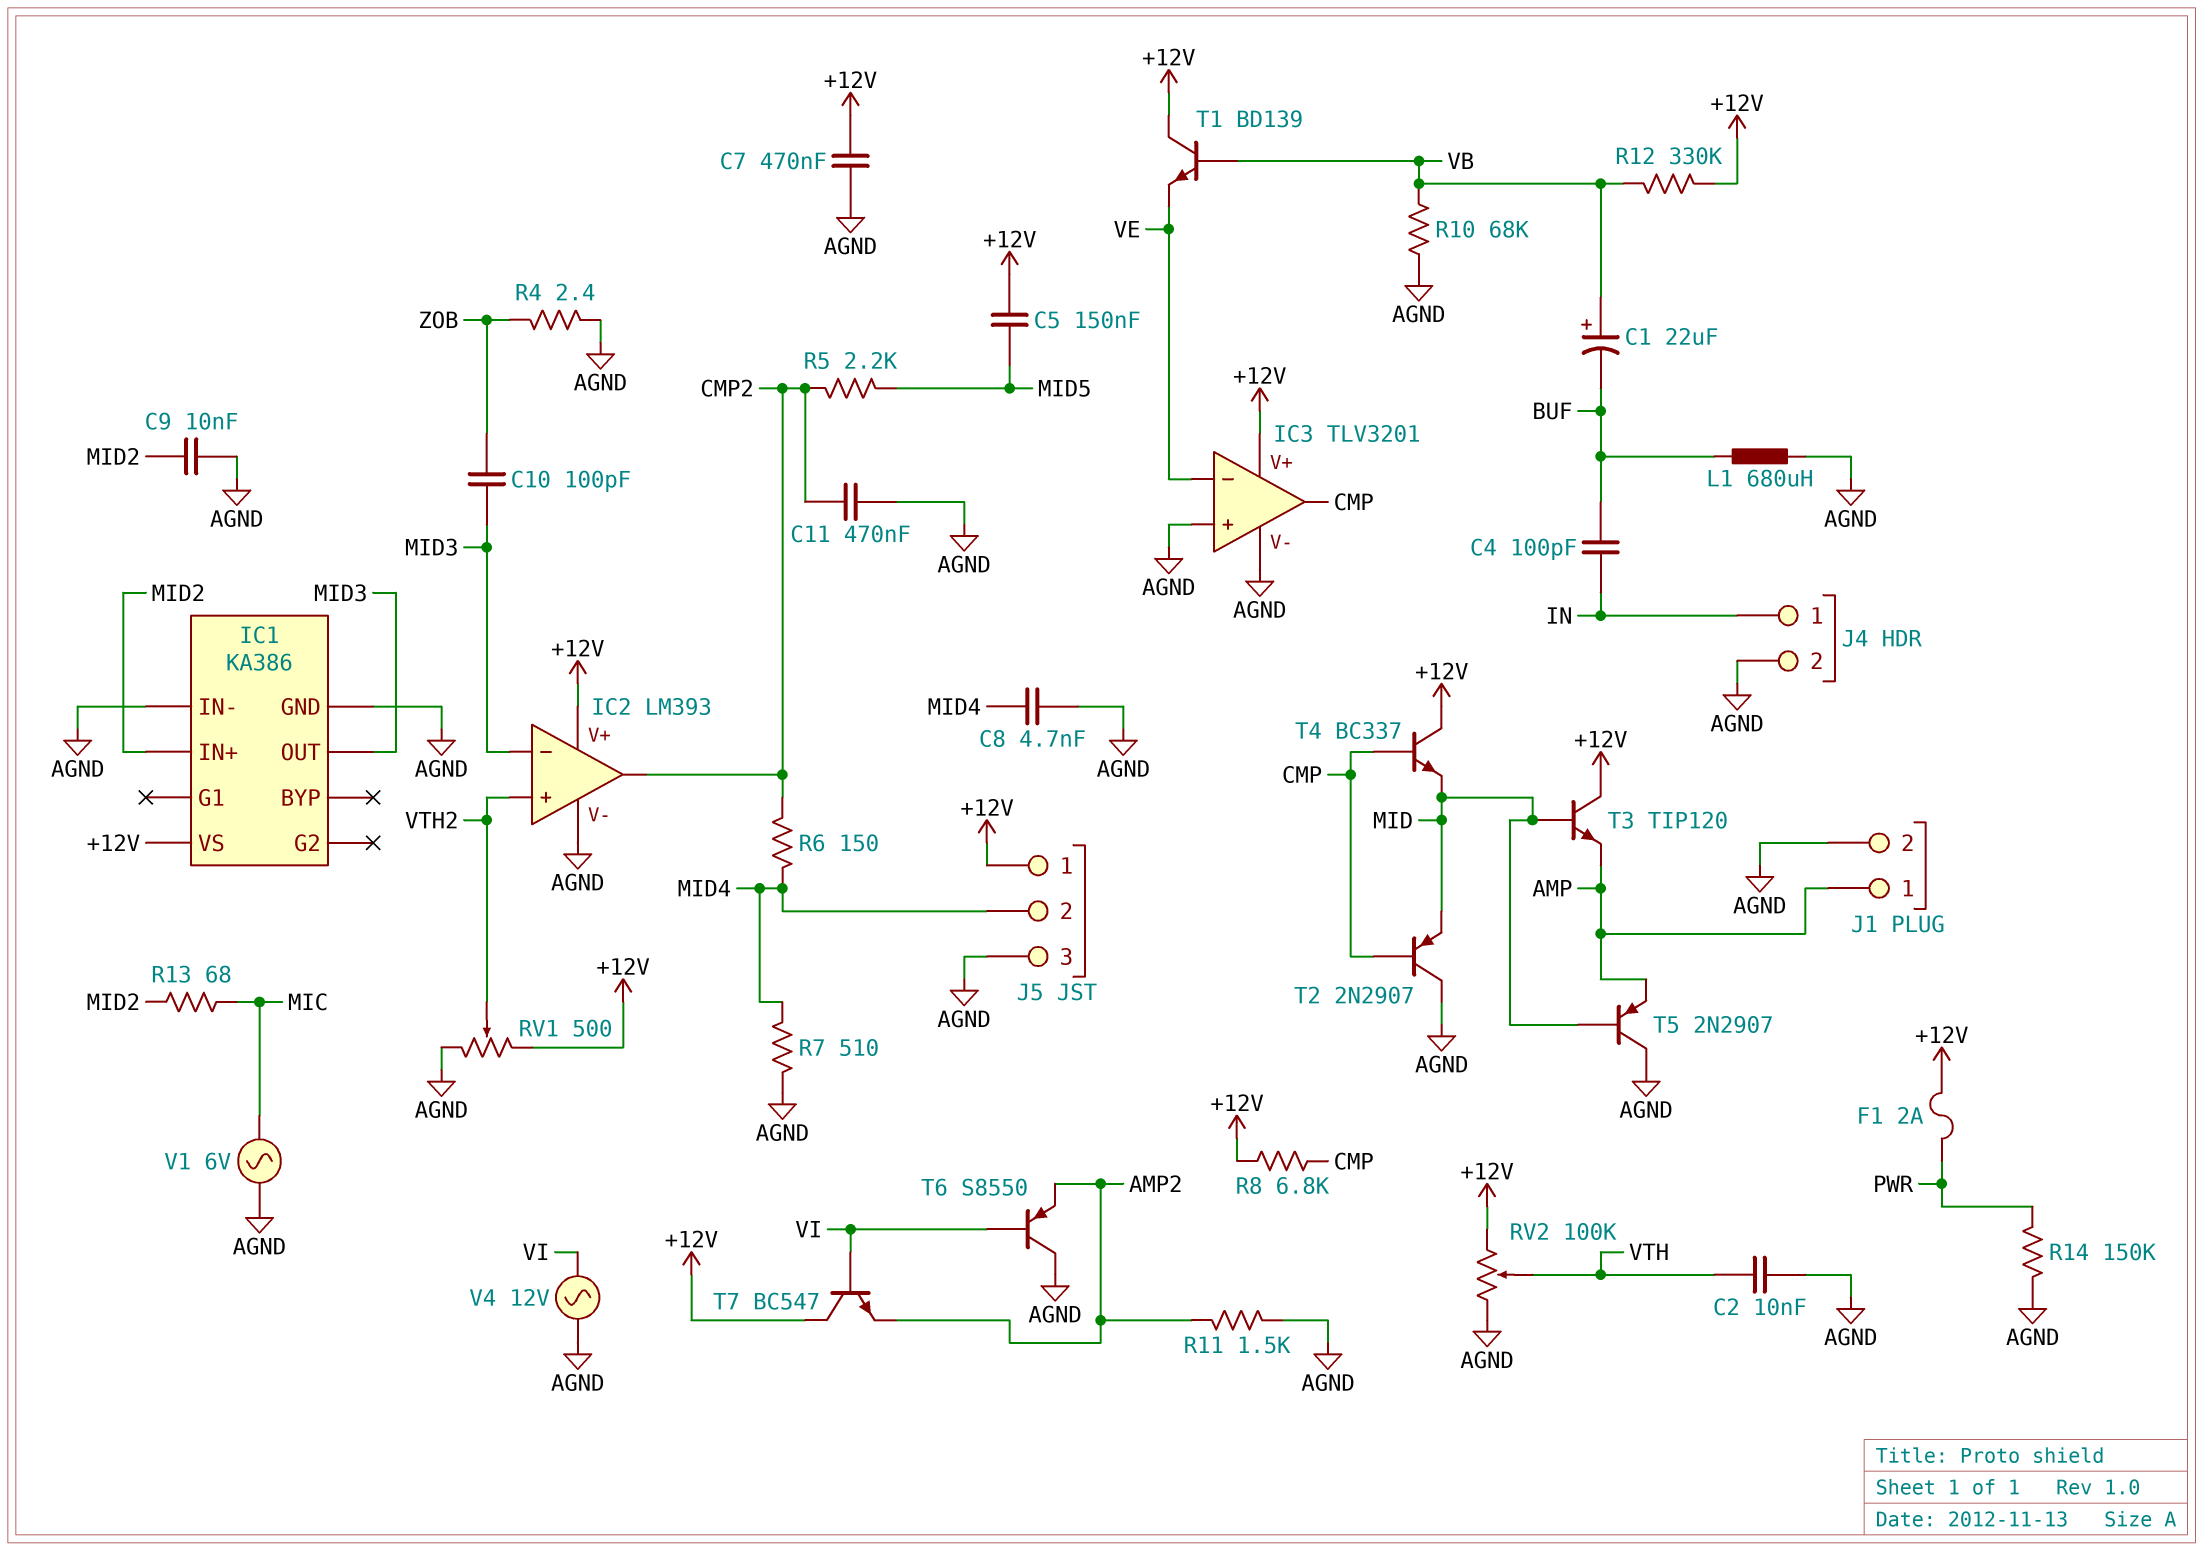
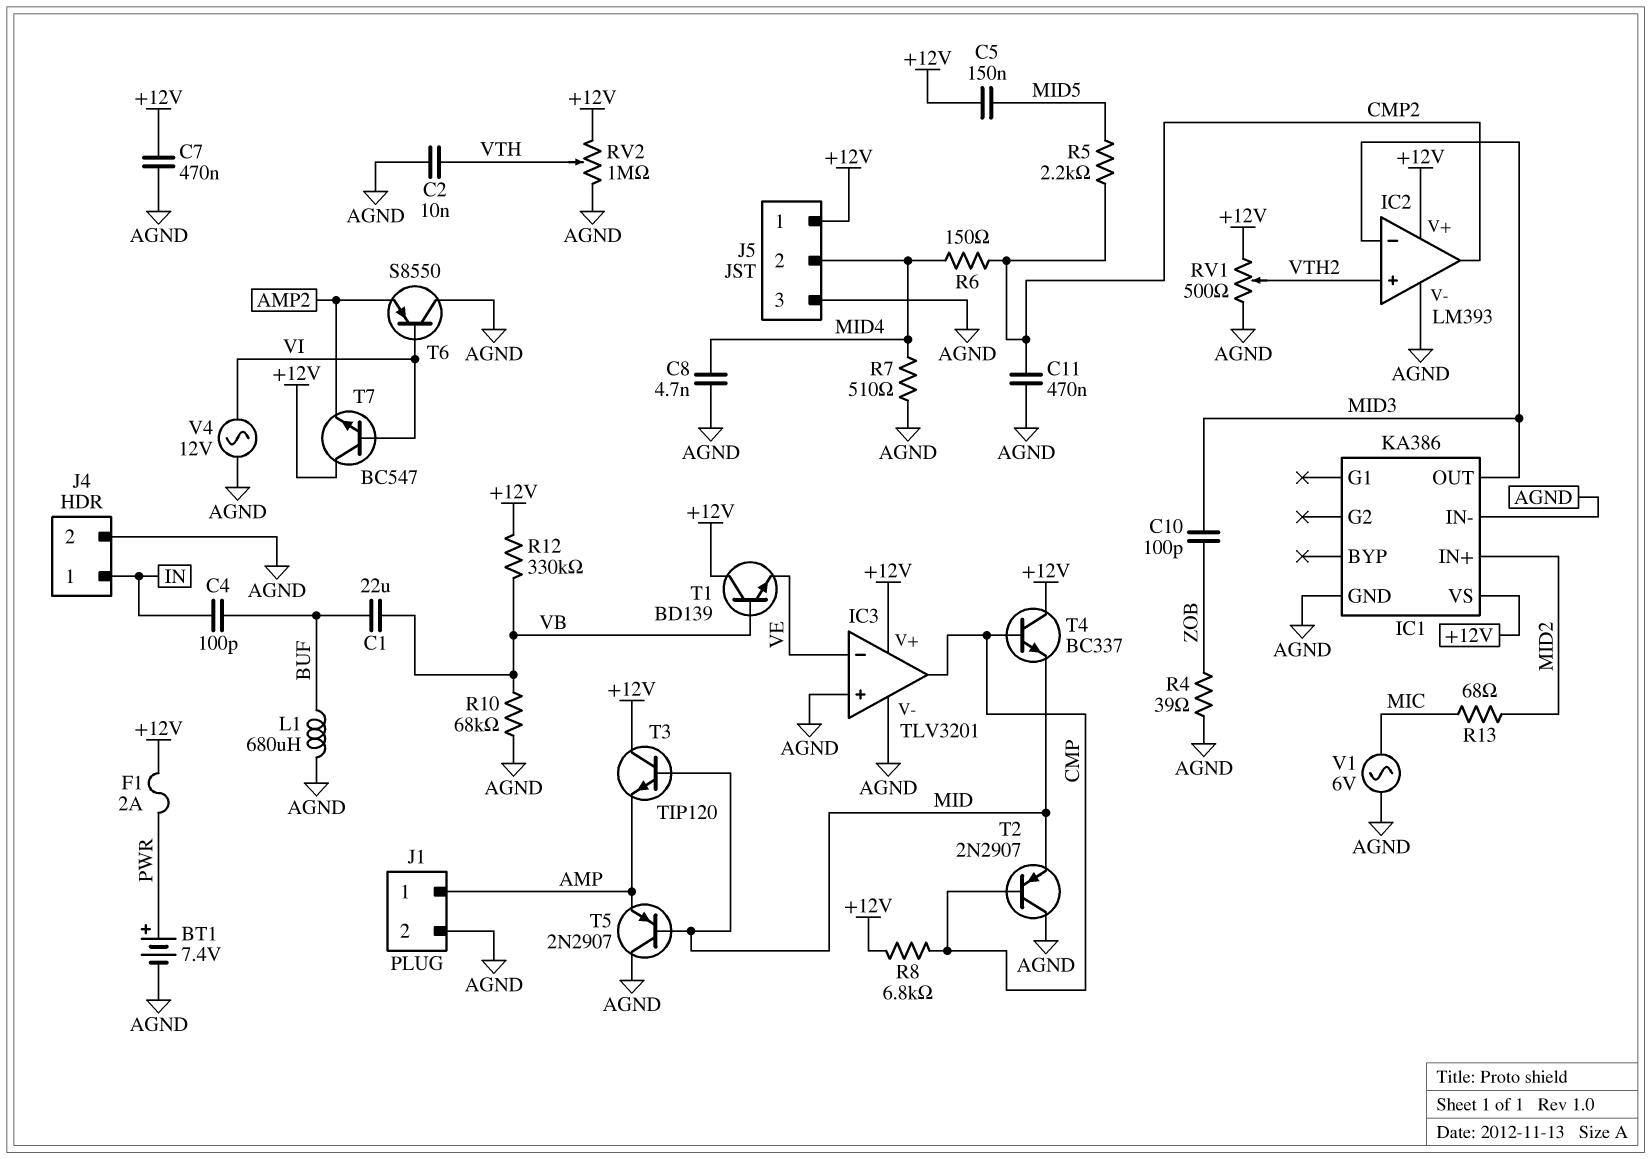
BT1: none -> 7.4V (plus PWR, minus AGND)
C1: 22uF (plus VB, minus BUF) -> 22uF (BUF, VB)
C9: 10nF (AGND, MID2) -> none
R4: 2.4 (AGND, ZOB) -> 39 (AGND, ZOB)
R11: 1.5k (AGND, AMP2) -> none
R14: 150k (AGND, PWR) -> none
RV2: 100k (+12V, AGND, wiper VTH) -> 1M (+12V, AGND, wiper VTH)

